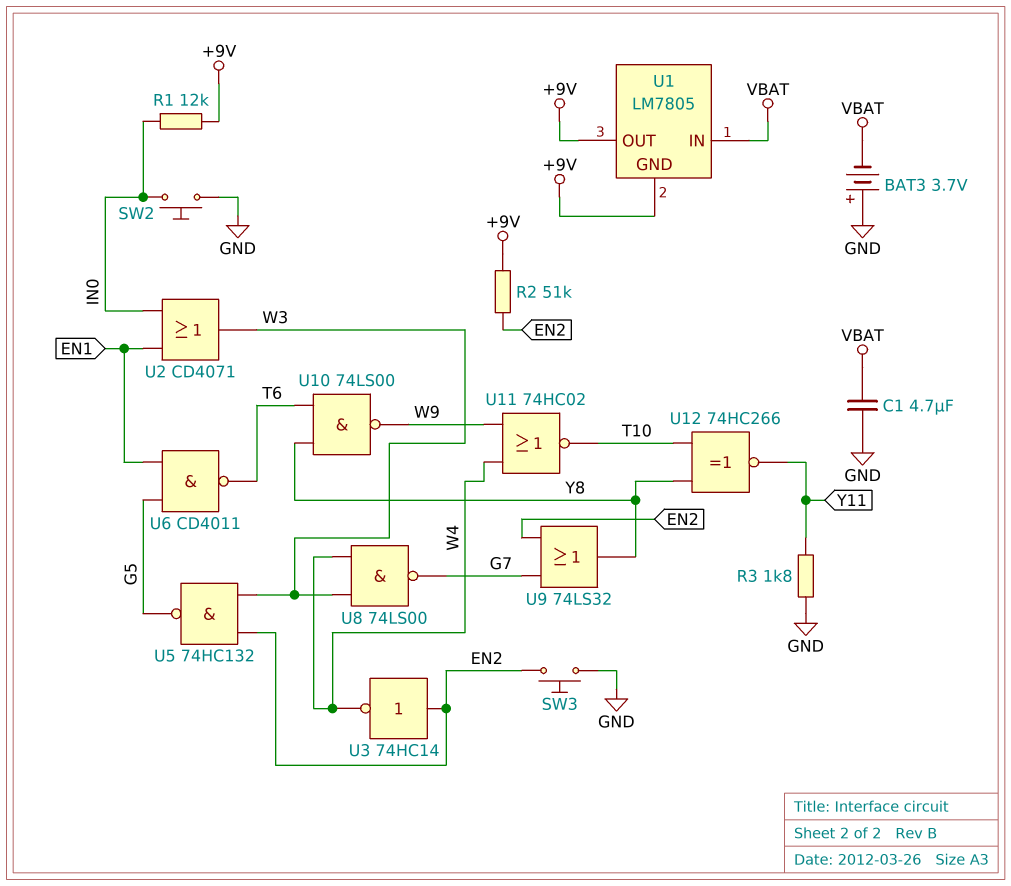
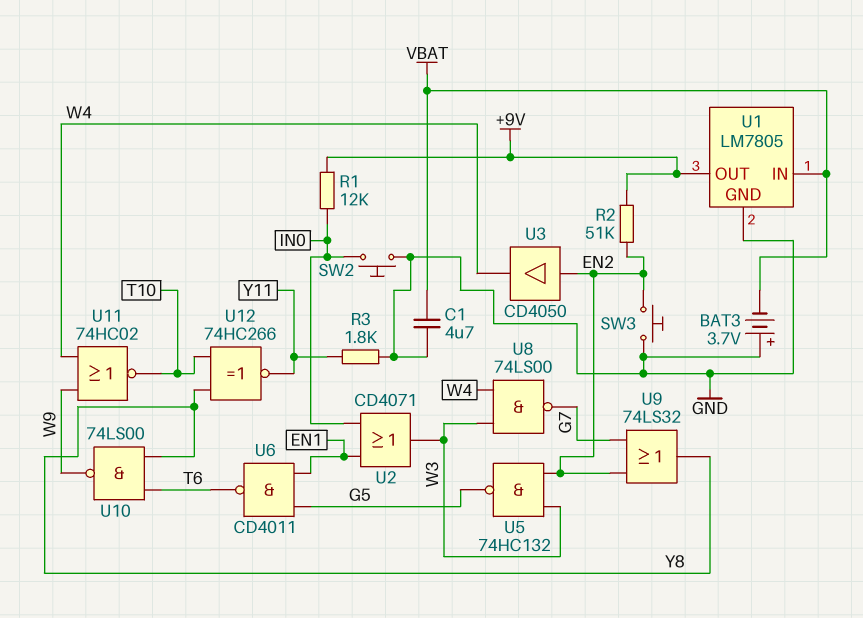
U1 pin GND: +9V -> GND
U3: NOT 74HC14 (in EN2, out W4) -> buffer CD4050 (in EN2, out W4)

